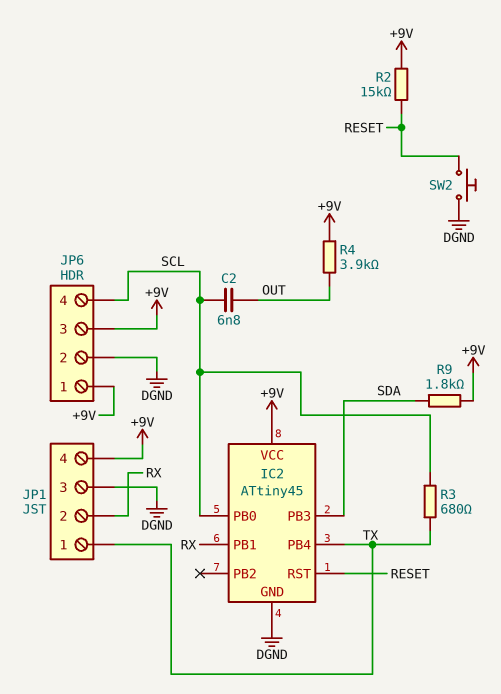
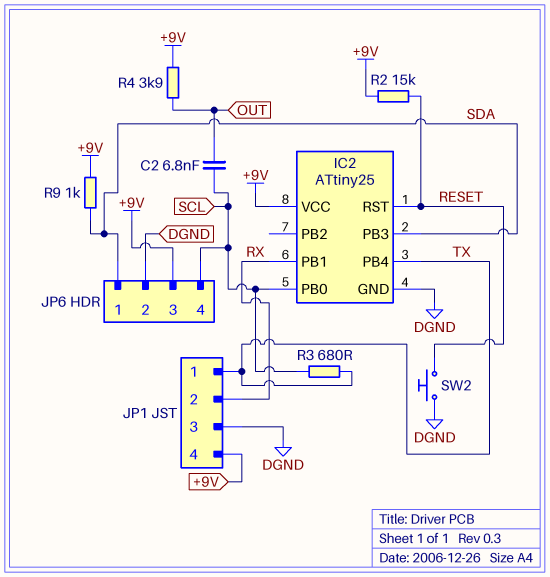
IC2: ATtiny45 -> ATtiny25
JP6 pin 1: +9V -> SDA
R9: 1.8k (+9V, SDA) -> 1k (+9V, SDA)

